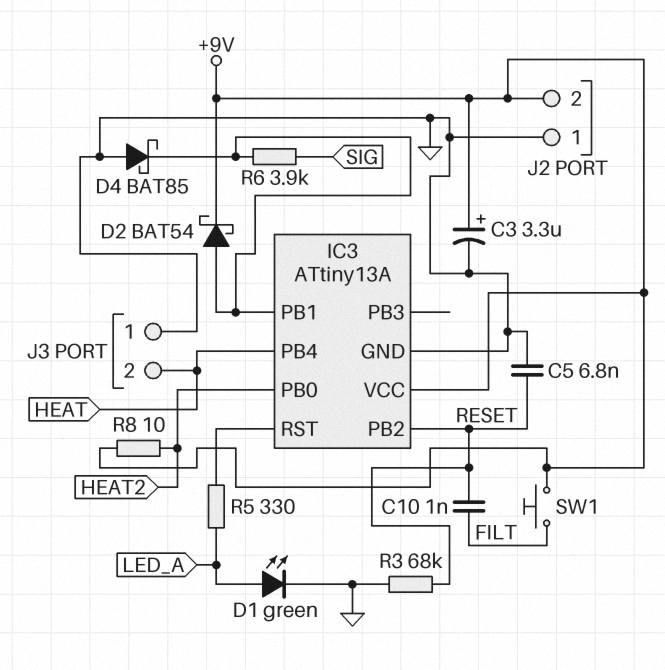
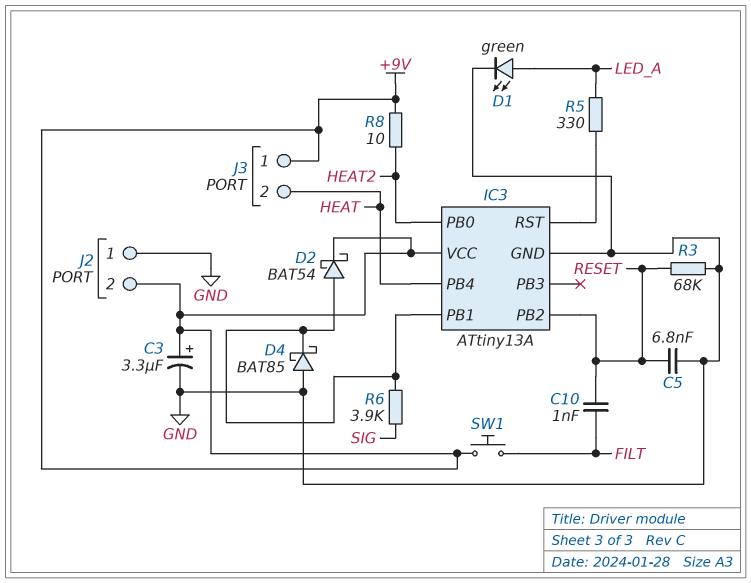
J3 pin 1: GND -> +9V

